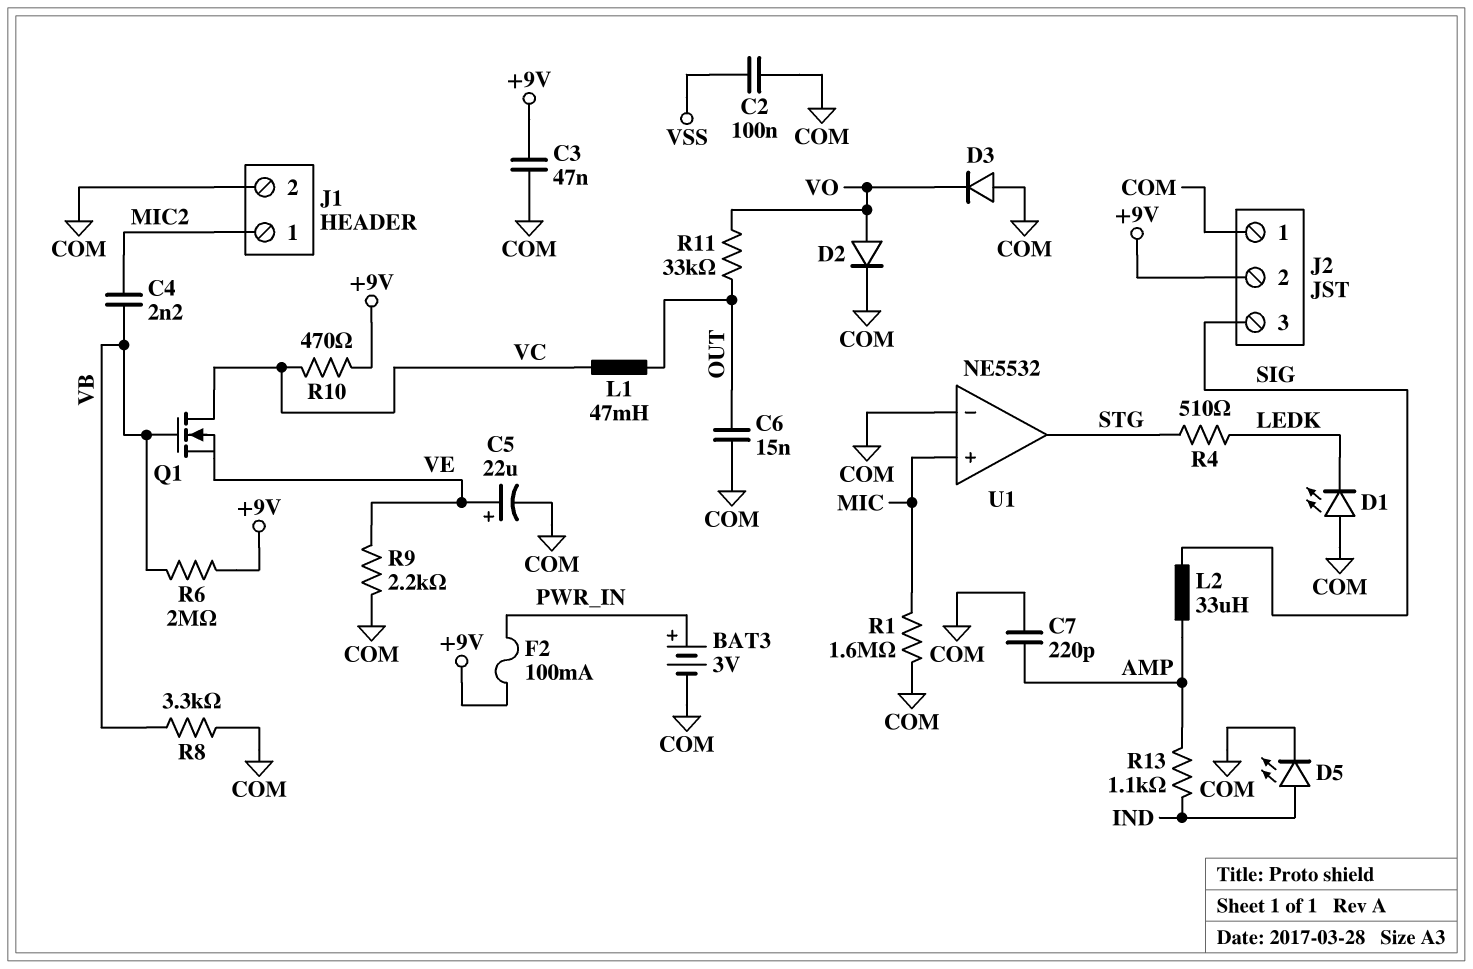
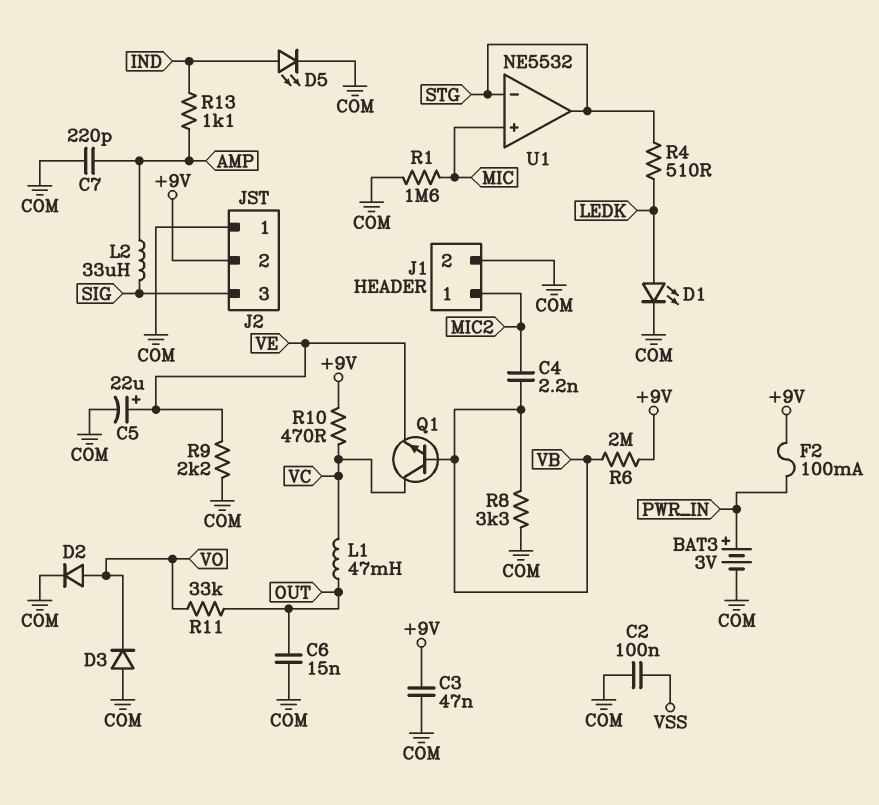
D1: LED (A COM, K LEDK) -> LED (A LEDK, K COM)
Q1: NMOS (G VB, D VC, S VE) -> NPN (B VB, C VC, E VE)
U1 pin in-: COM -> STG

